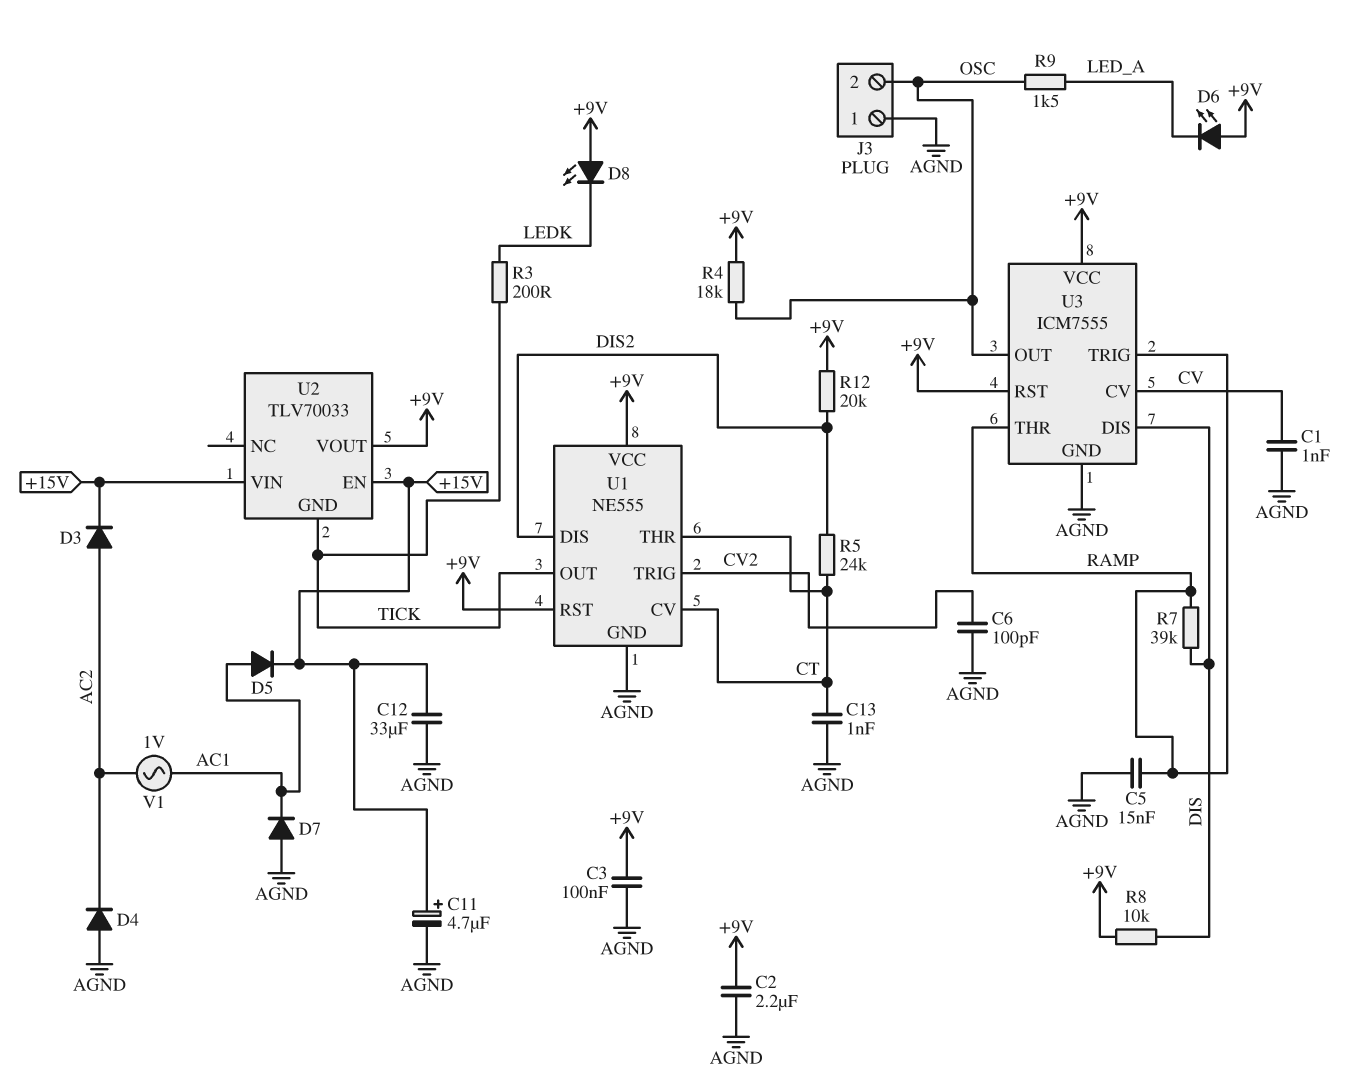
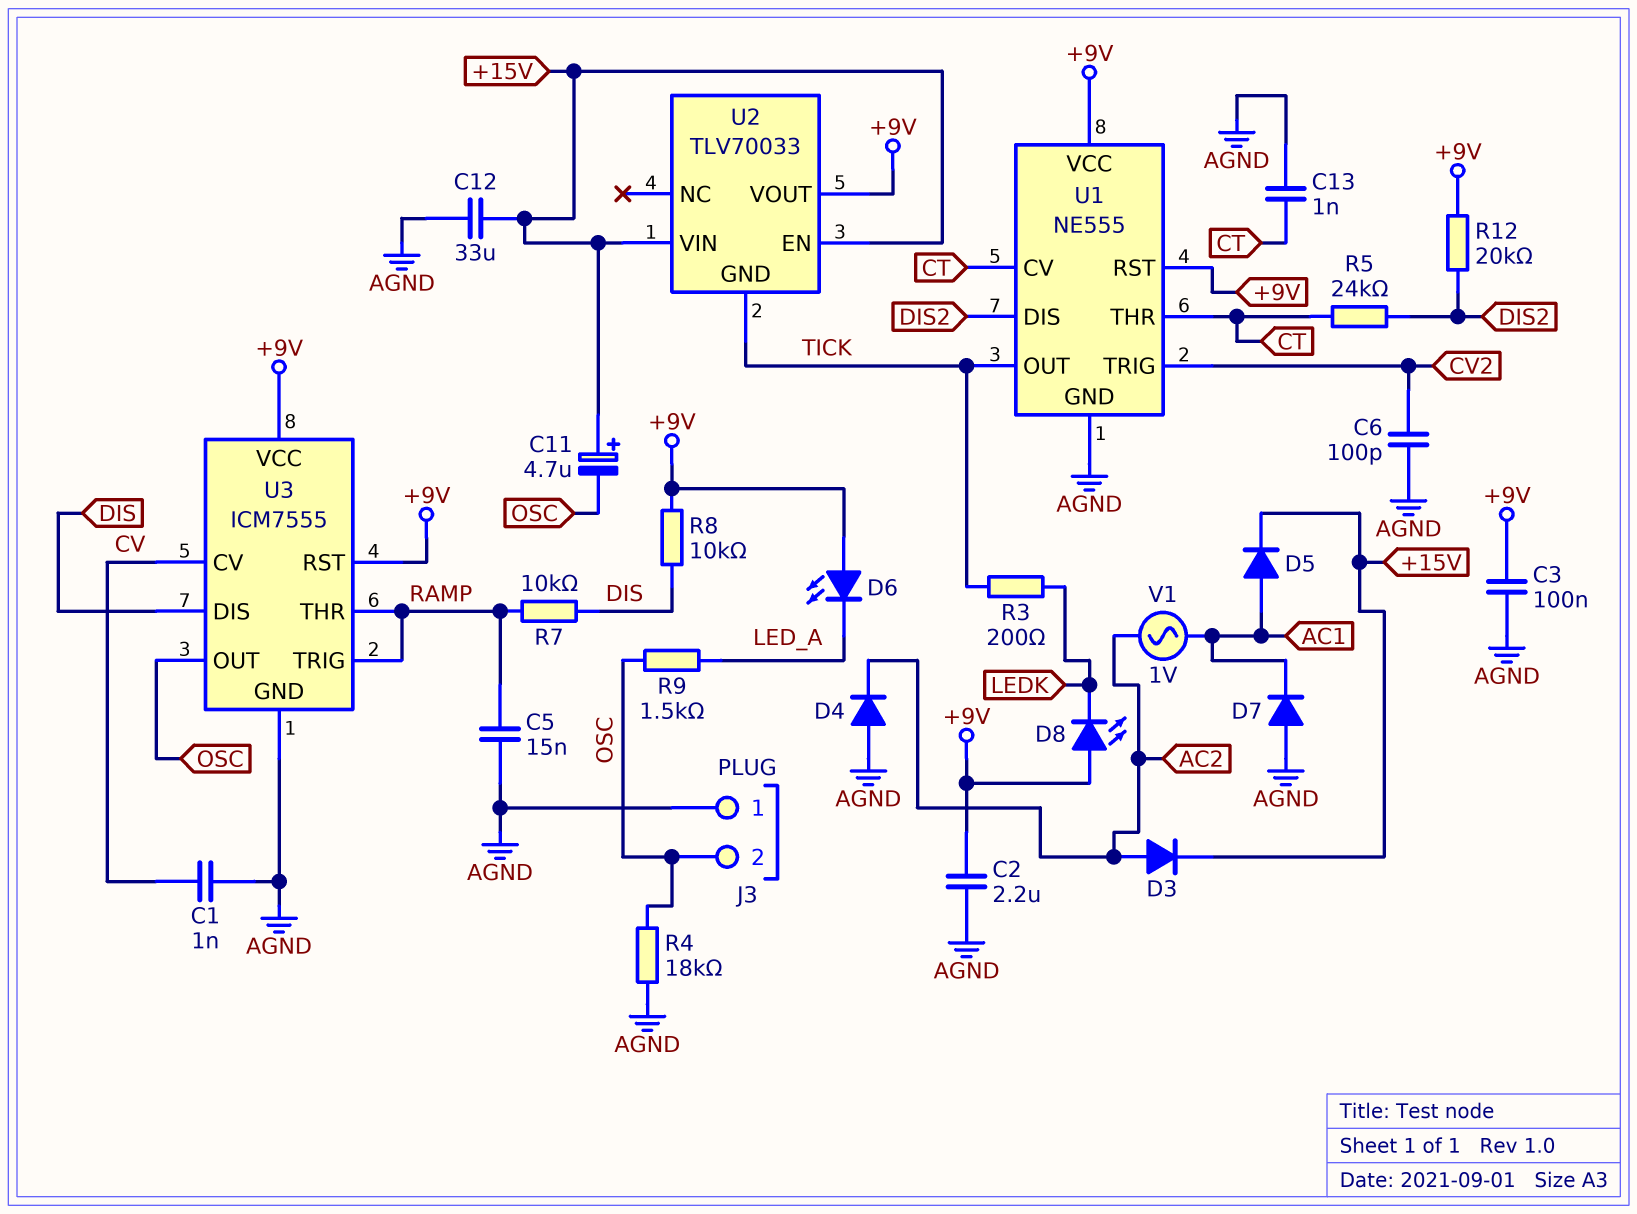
C11: 4.7uF (plus +15V, minus AGND) -> 4.7uF (plus +15V, minus OSC)
R4: 18k (+9V, OSC) -> 18k (AGND, OSC)
R7: 39k (DIS, RAMP) -> 10k (DIS, RAMP)

